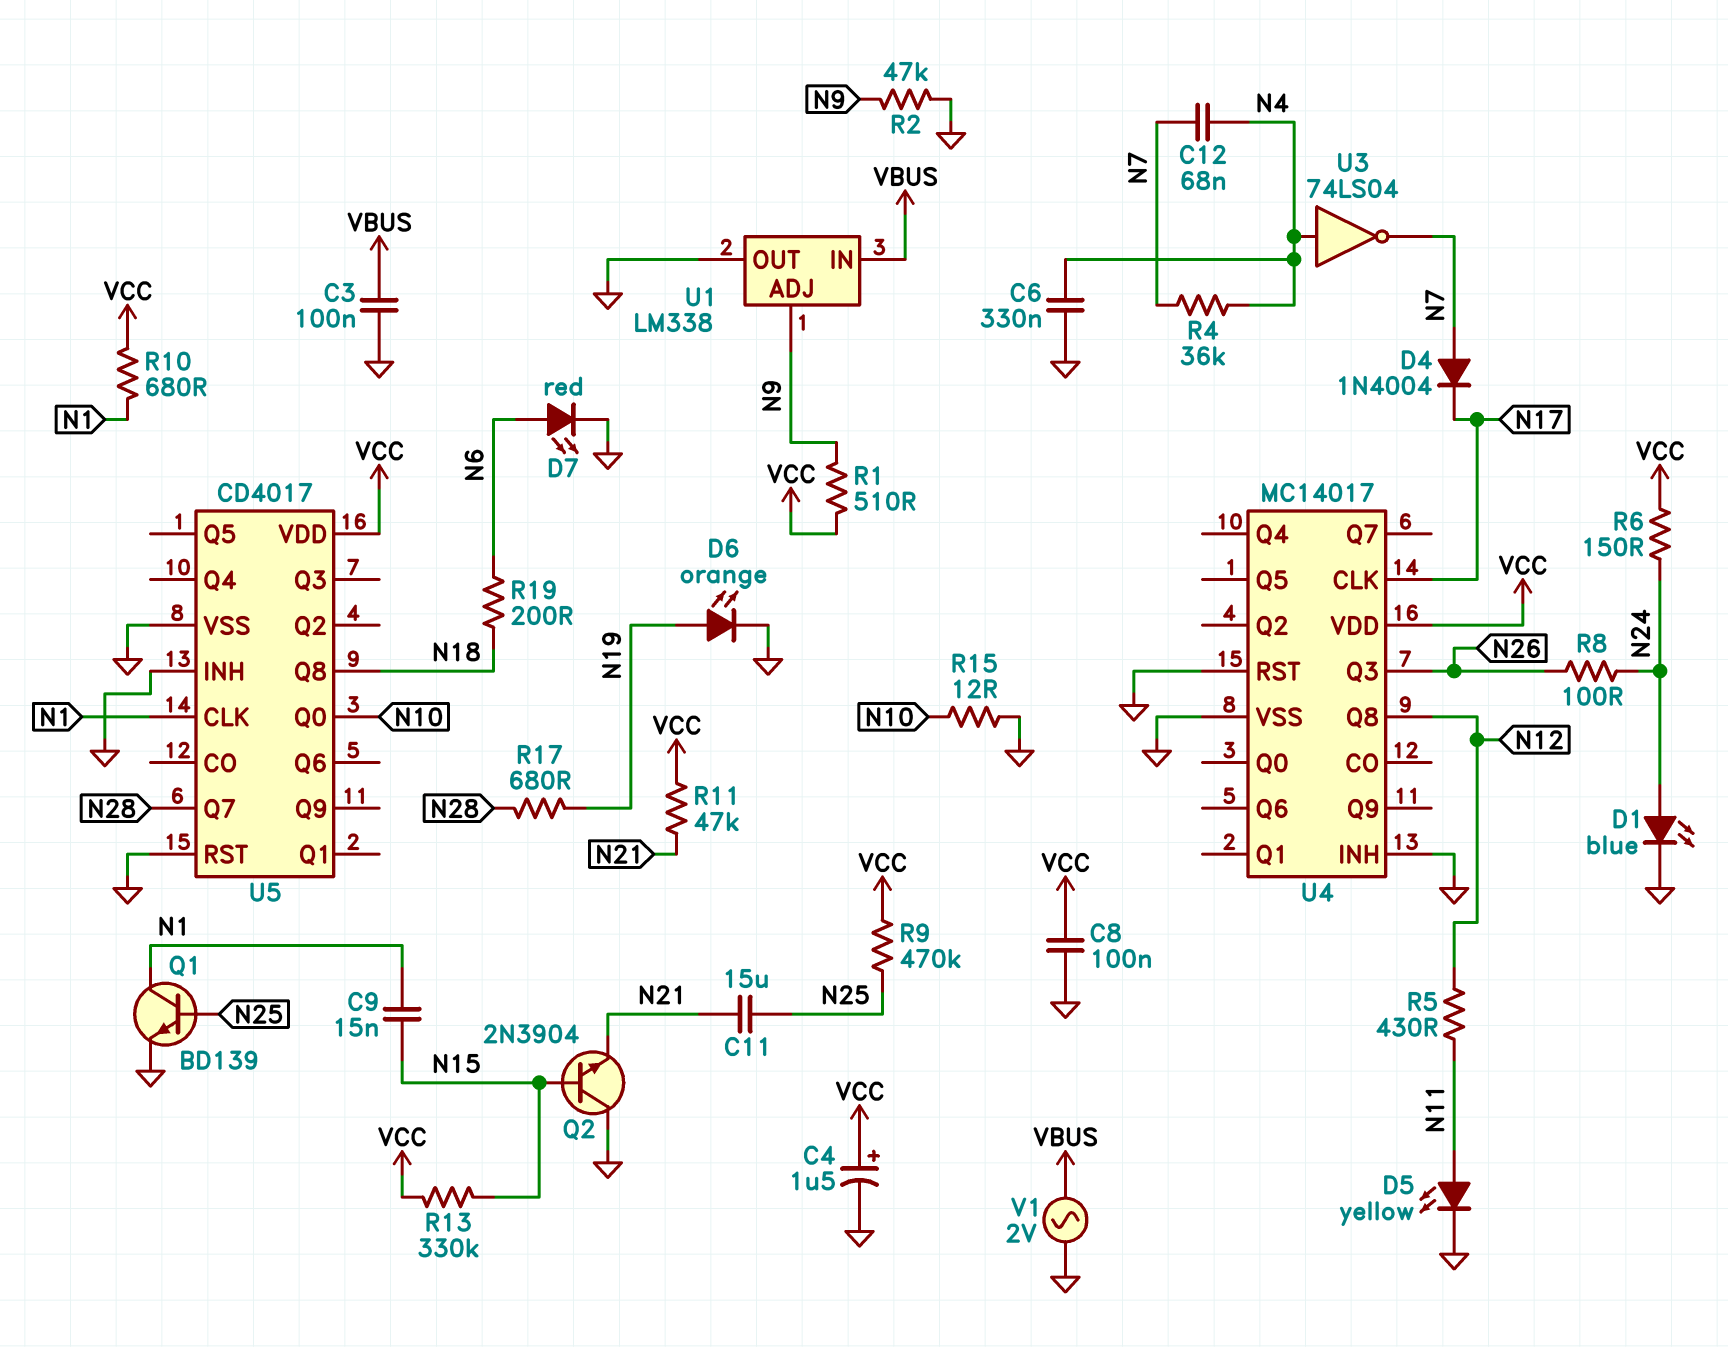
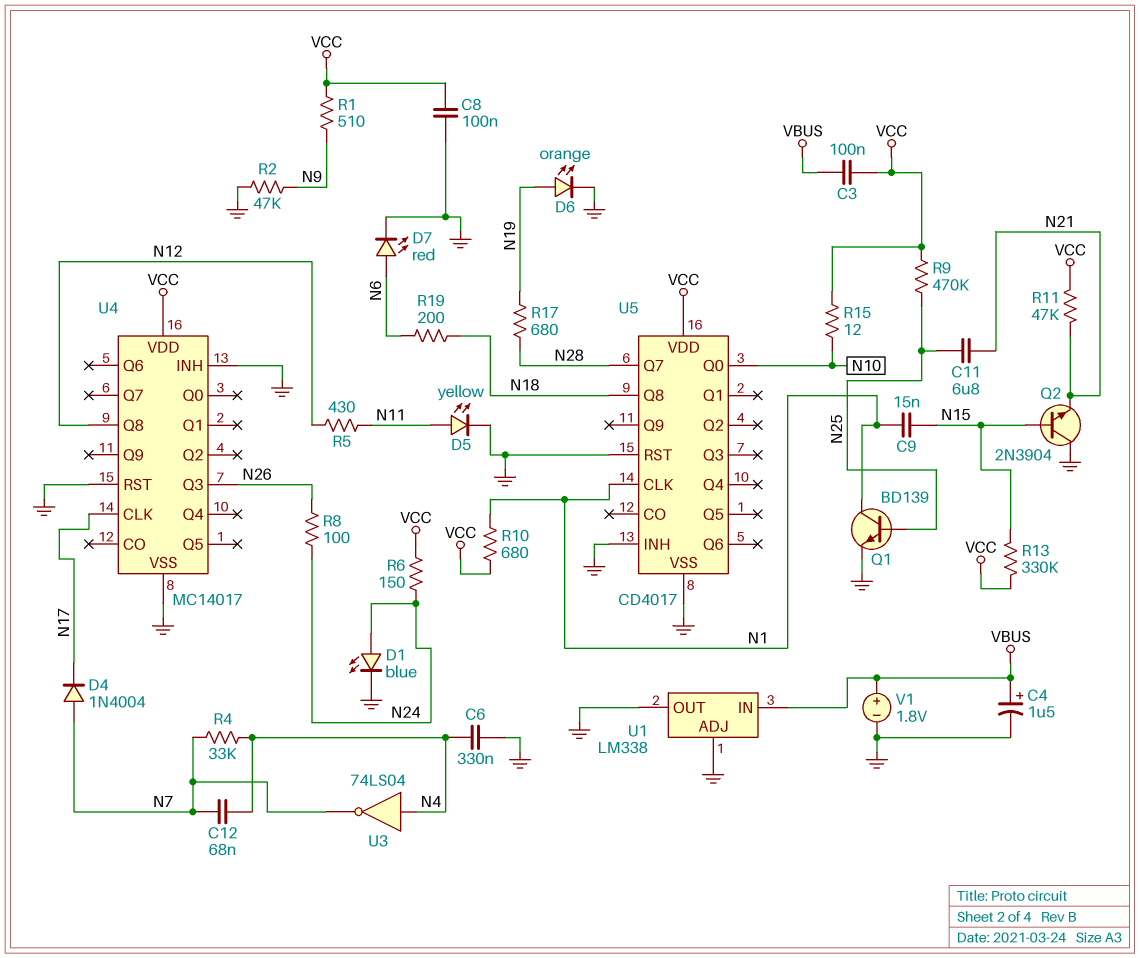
C3: 100nF (GND, VBUS) -> 100nF (VBUS, VCC)
C4: 1.5uF (plus VCC, minus GND) -> 1.5uF (plus VBUS, minus GND)
C11: 15uF (N21, N25) -> 6.8uF (N21, N25)
R4: 36k (N4, N7) -> 33k (N4, N7)
R15: 12 (GND, N10) -> 12 (N10, VCC)
U1 pin ADJ: N9 -> GND
V1: AC 2V (GND, VBUS) -> 1.8V (plus VBUS, minus GND)

